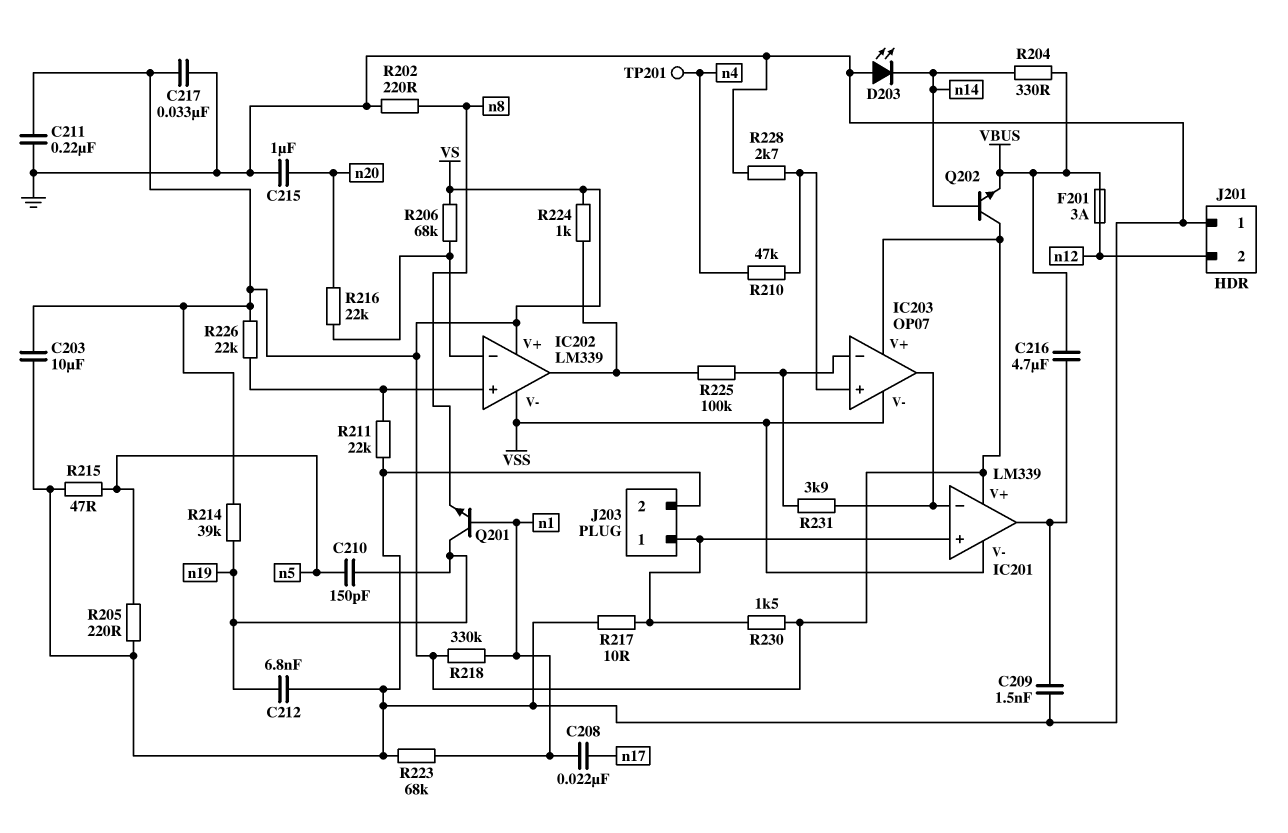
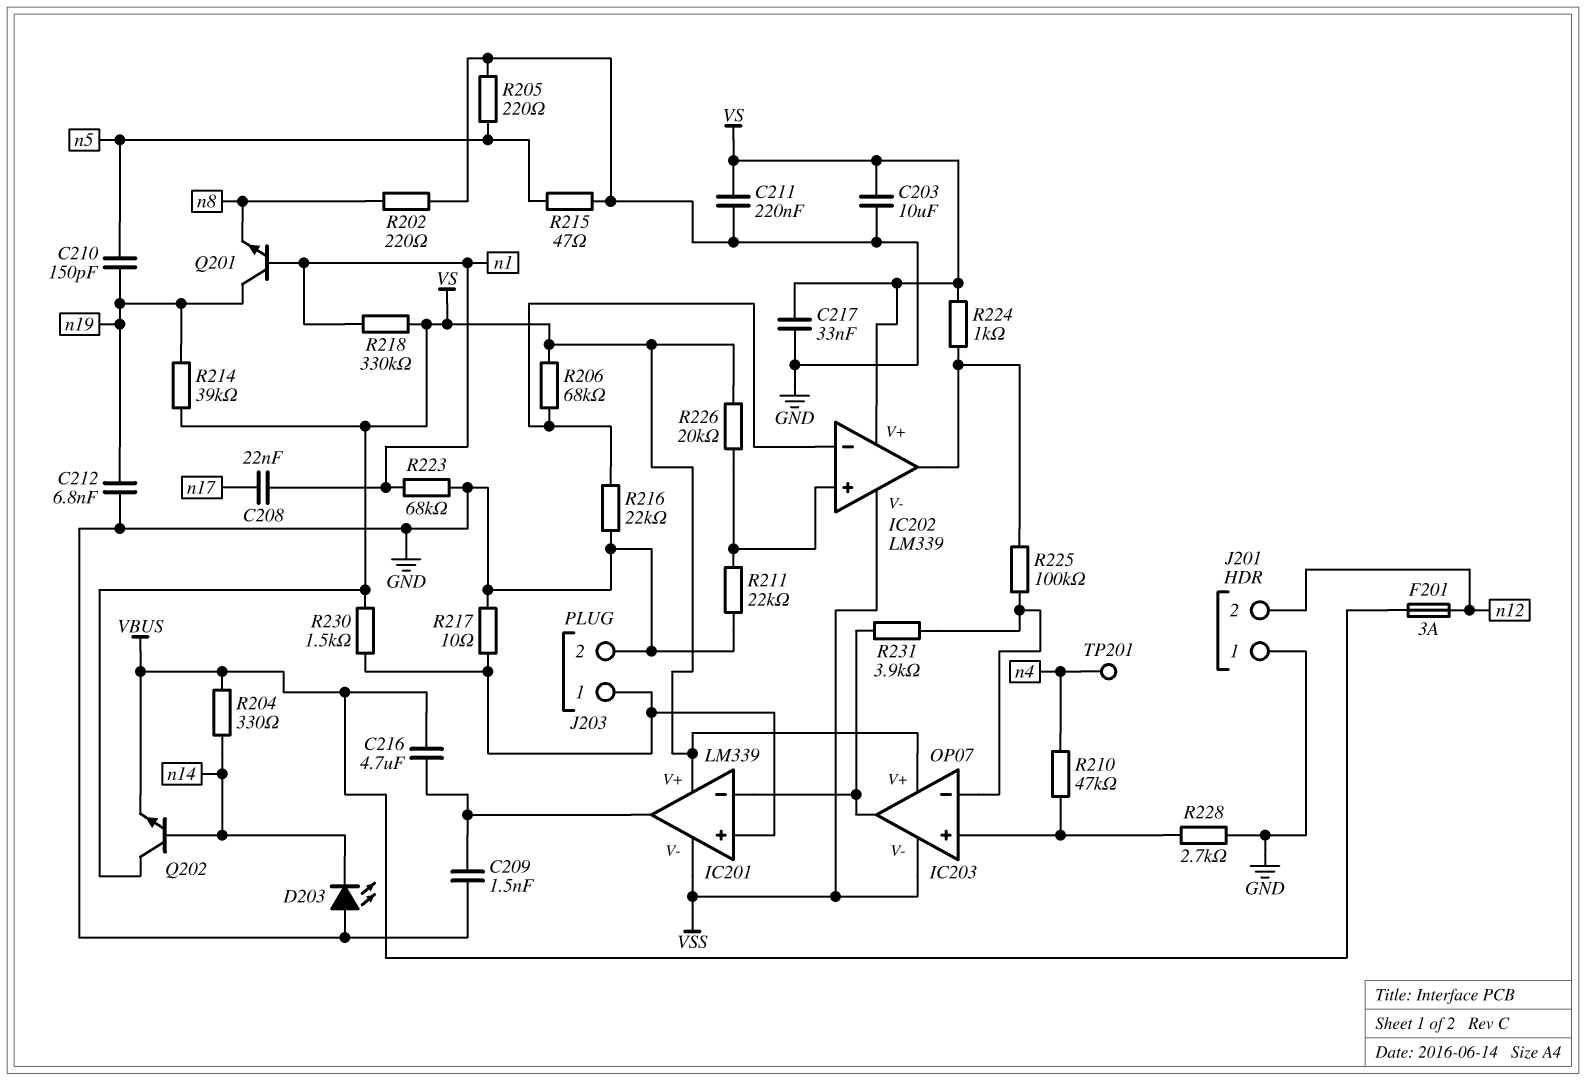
C215: 1uF (GND, n20) -> none
R216: 22k (IC202/in-, n20) -> 22k (GND, IC202/in-)
R226: 22k (IC202/in+, VS) -> 20k (IC202/in+, VS)

